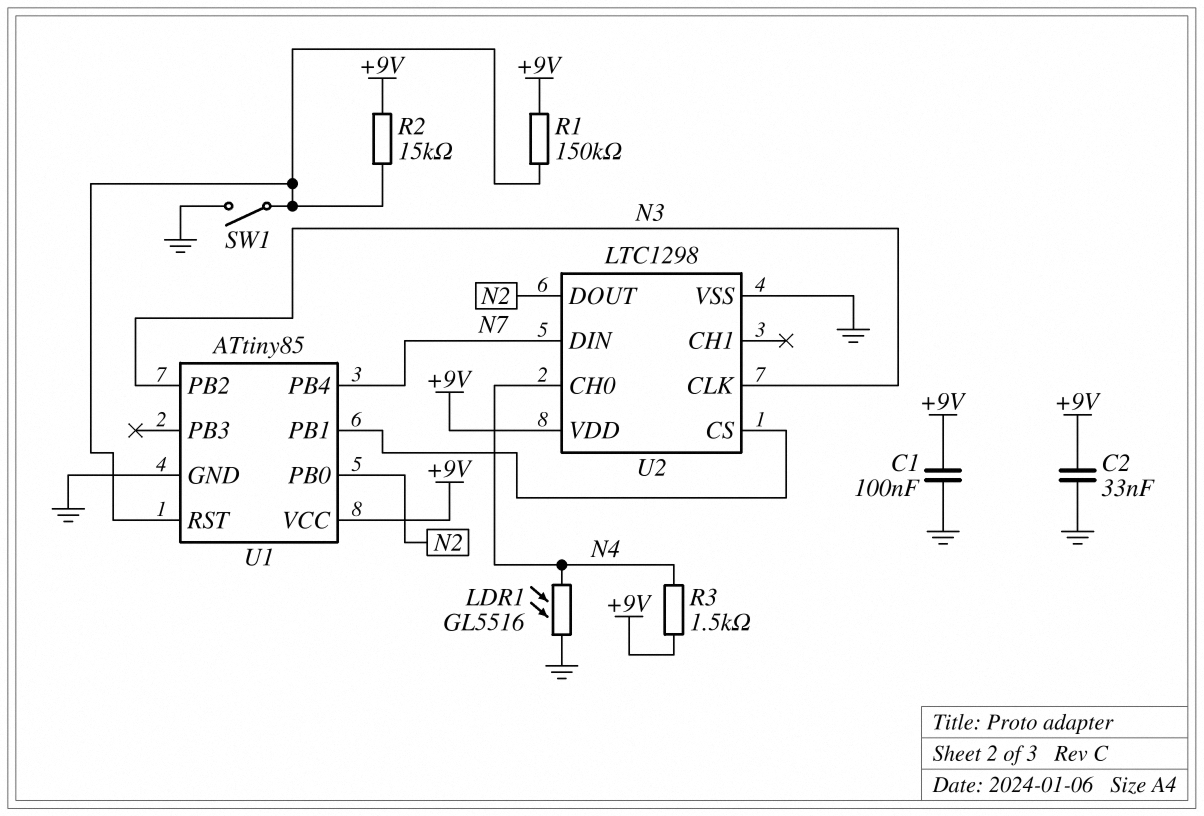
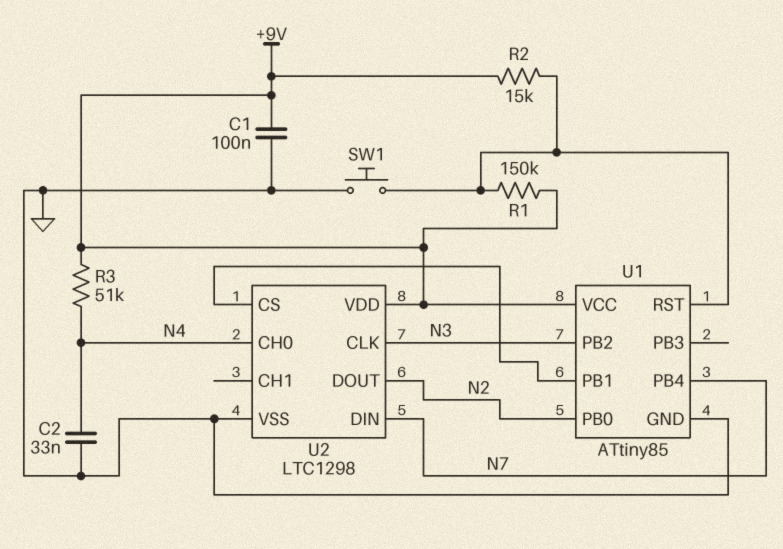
C2: 33nF (+9V, GND) -> 33nF (GND, N4)
LDR1: GL5516 (GND, N4) -> none
R3: 1.5k (+9V, N4) -> 51k (+9V, N4)
SW1: switch (GND, U1/RST) -> button (GND, U1/RST)

